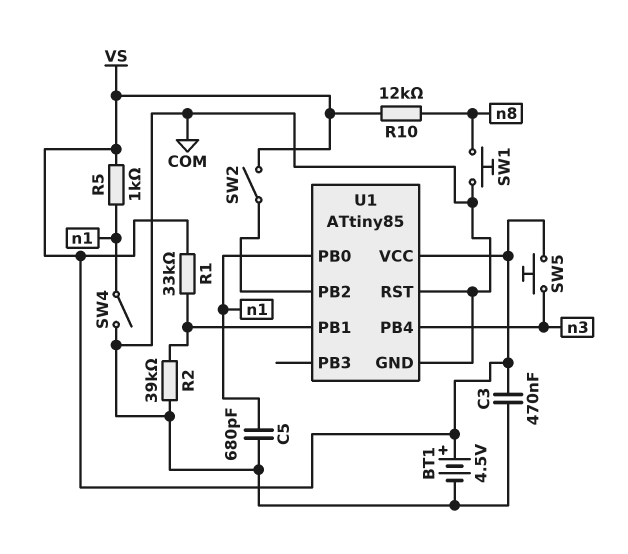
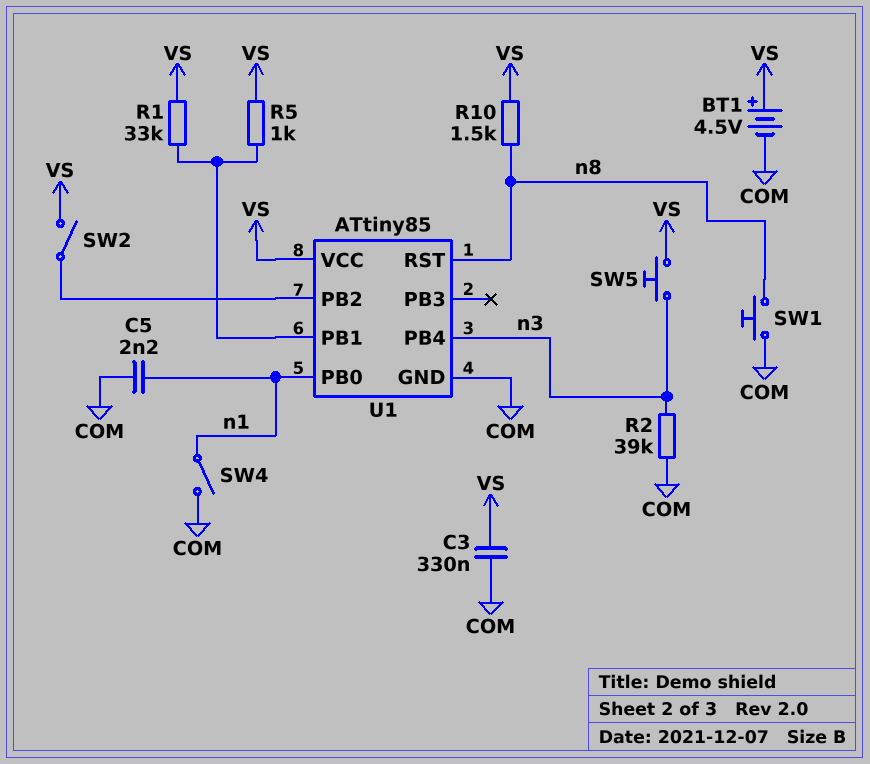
C3: 470nF (COM, VS) -> 330nF (COM, VS)
C5: 680pF (COM, n1) -> 2.2nF (COM, n1)
R2: 39k (COM, U1/PB1) -> 39k (COM, n3)
R5: 1k (VS, n1) -> 1k (U1/PB1, VS)
R10: 12k (VS, n8) -> 1.5k (VS, n8)
U1 pin RST: COM -> n8

